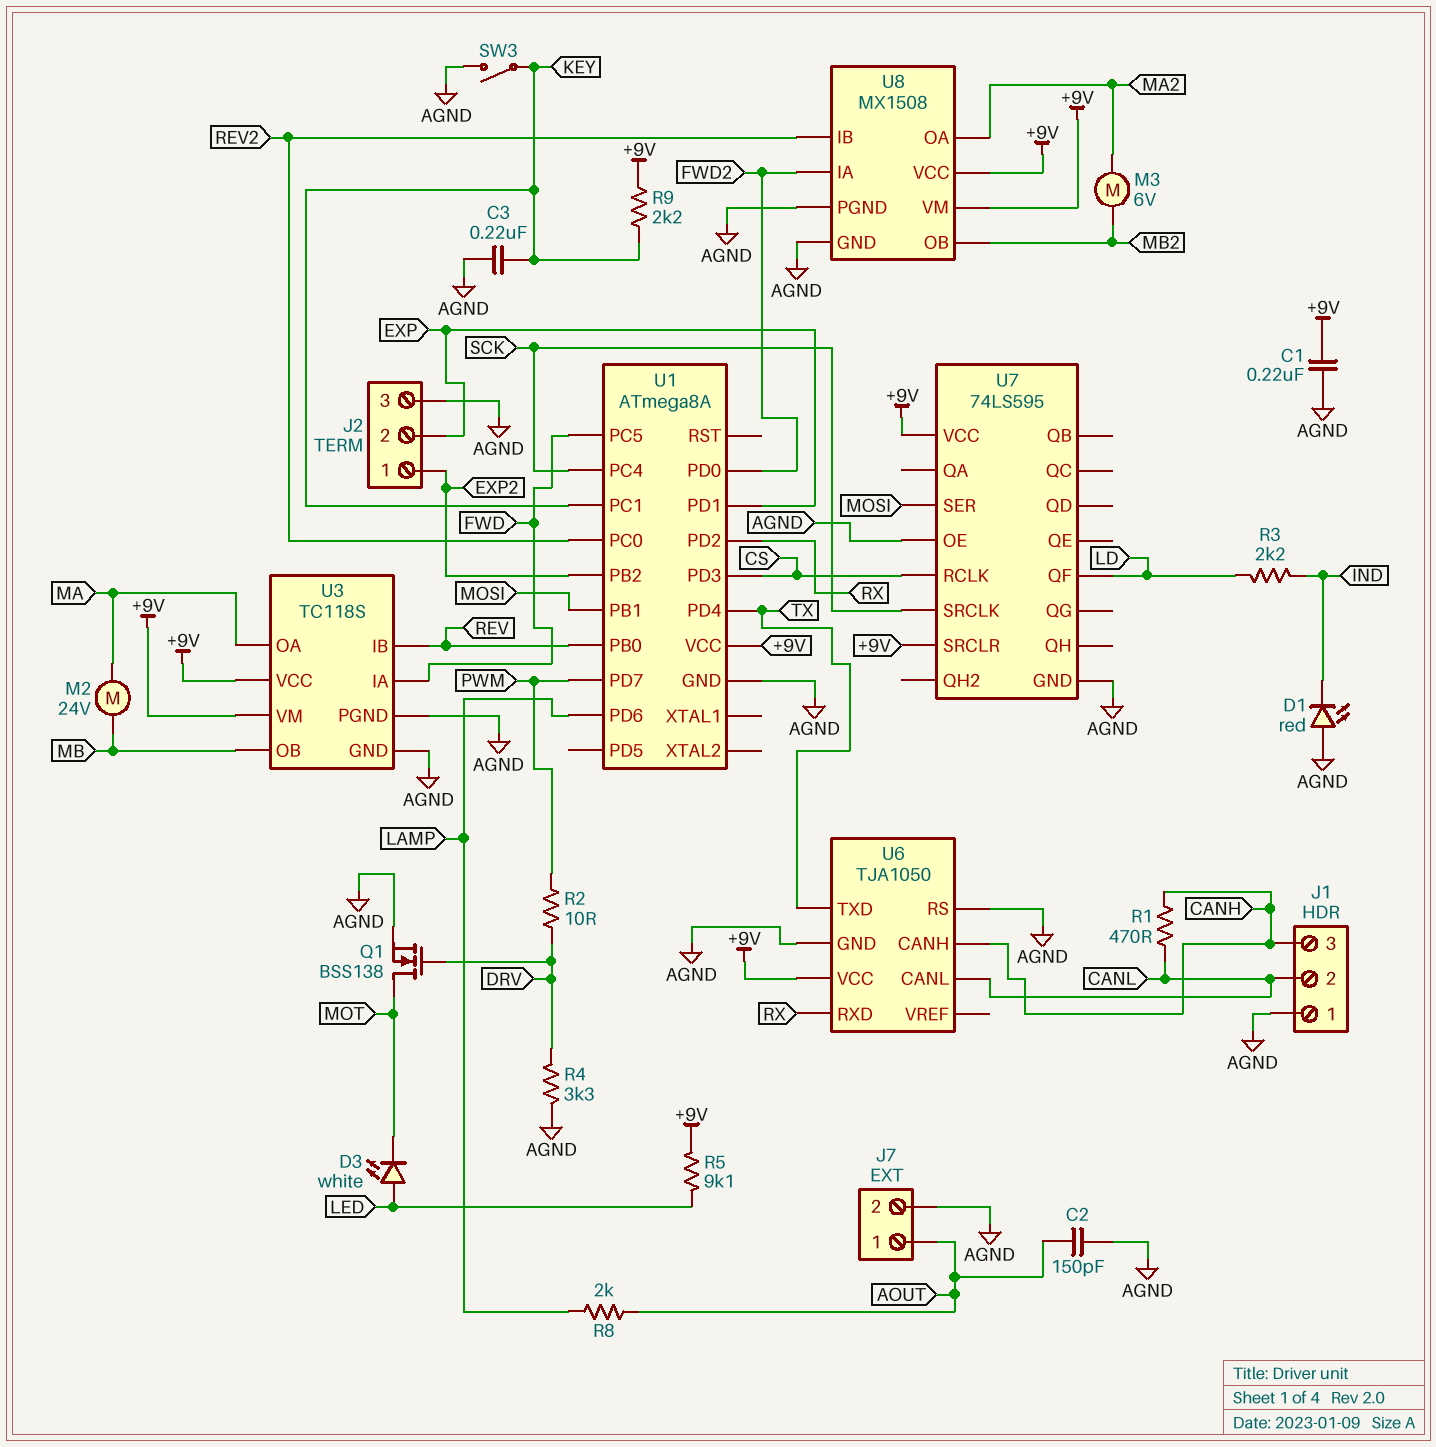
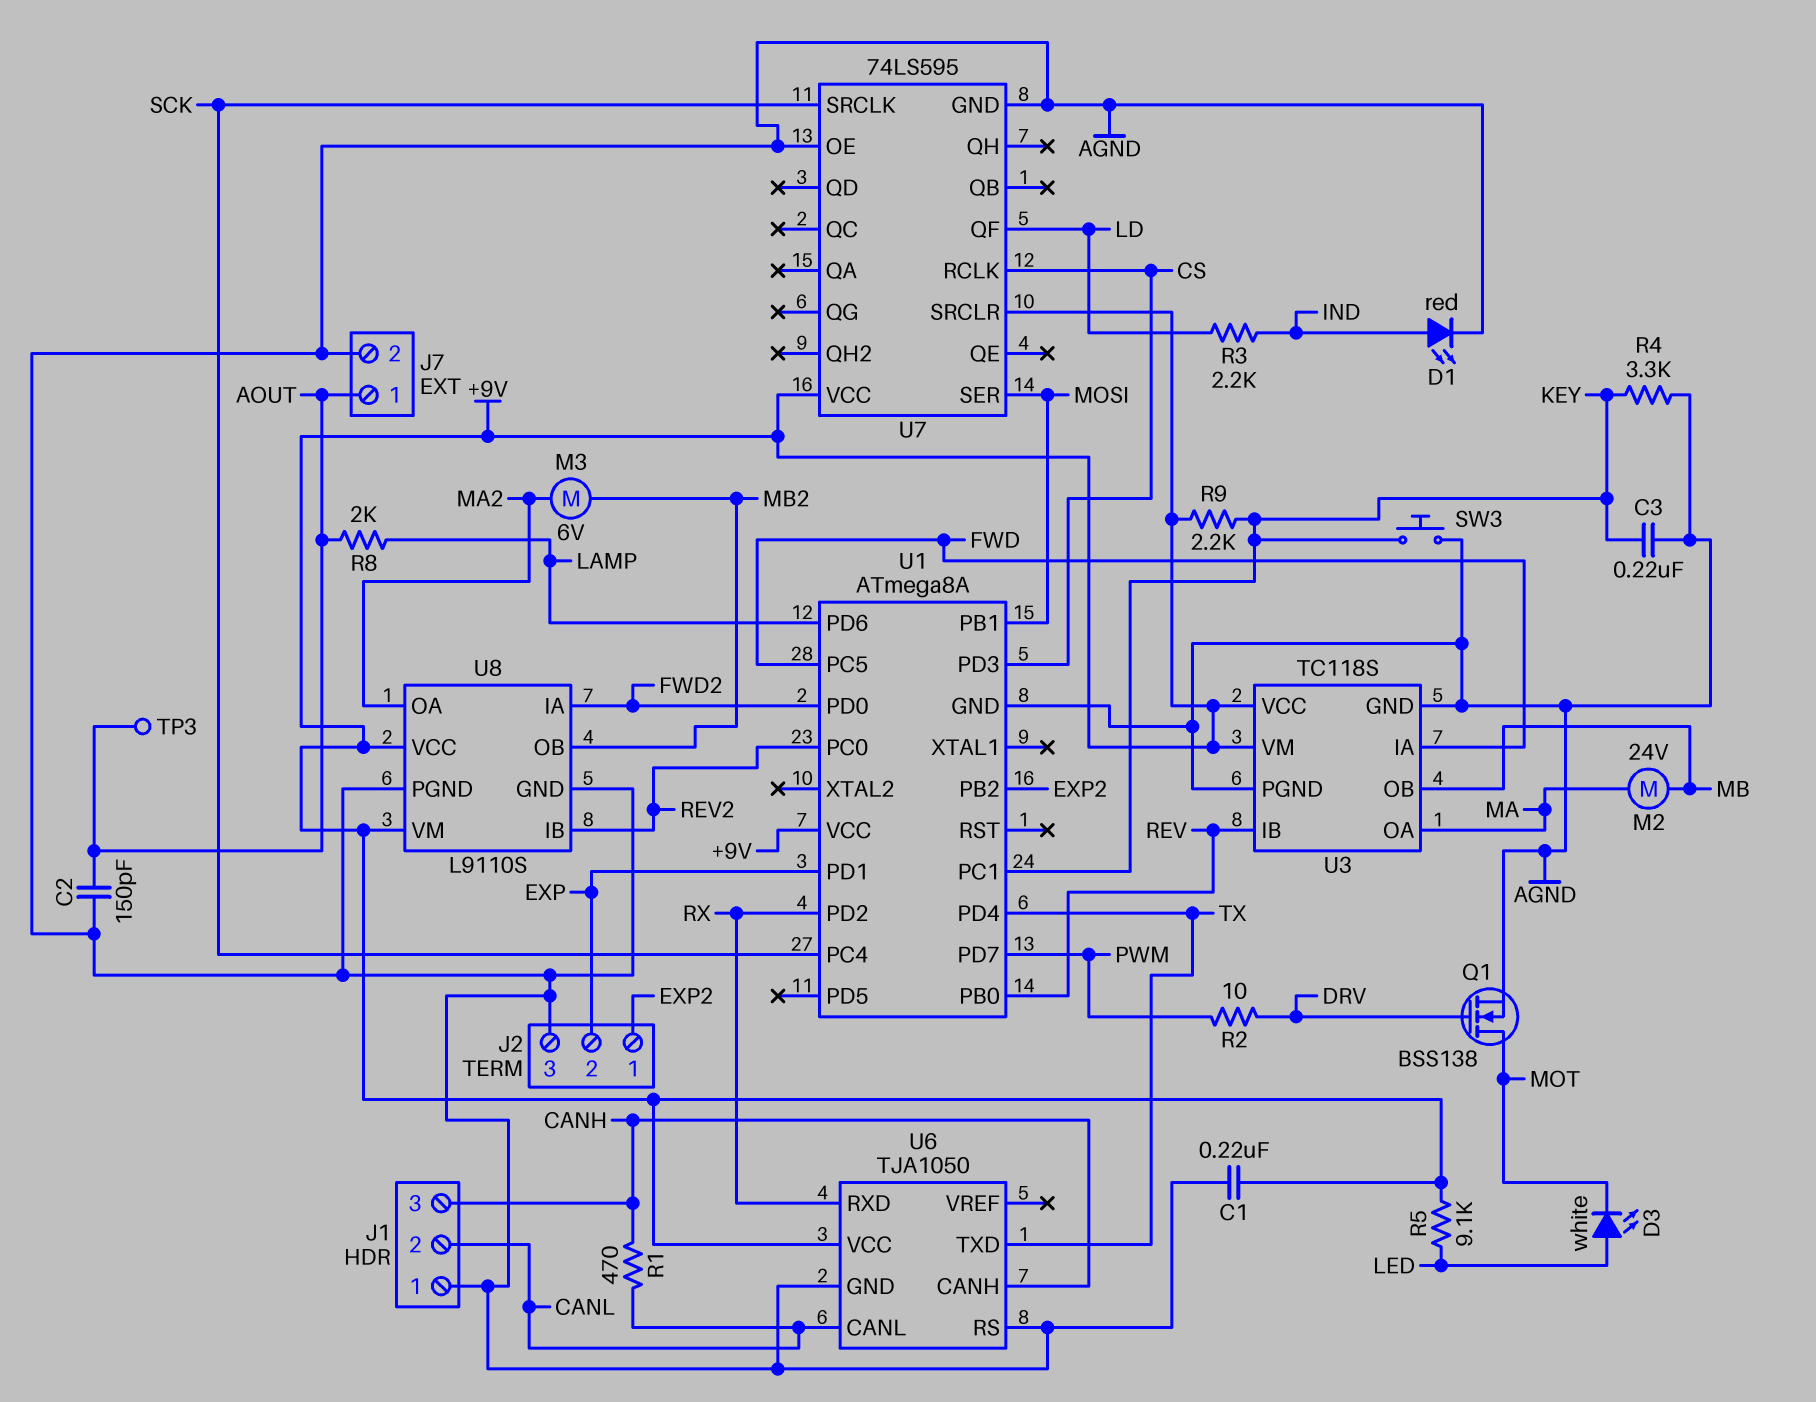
D1: LED red (A AGND, K IND) -> LED red (A IND, K AGND)
R4: 3.3k (AGND, DRV) -> 3.3k (AGND, KEY)
SW3: switch (AGND, KEY) -> button (AGND, KEY)
TP3: none -> test point (AOUT)
U8: MX1508 -> L9110S

